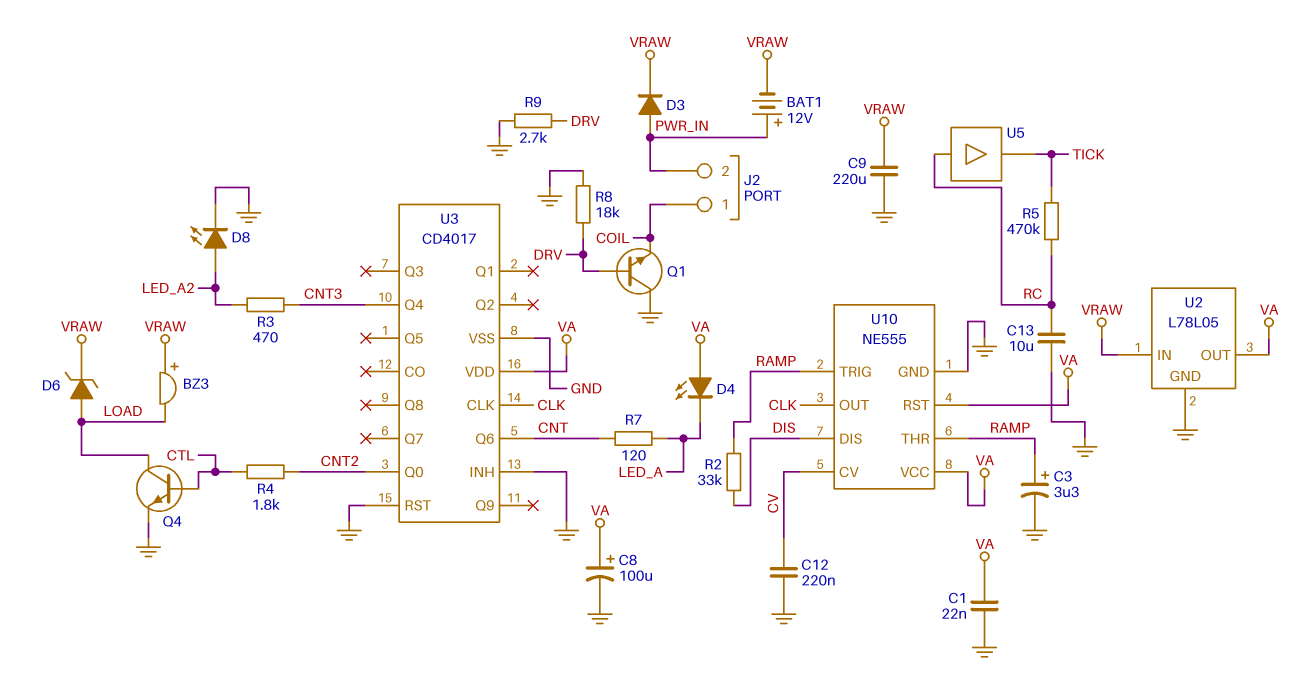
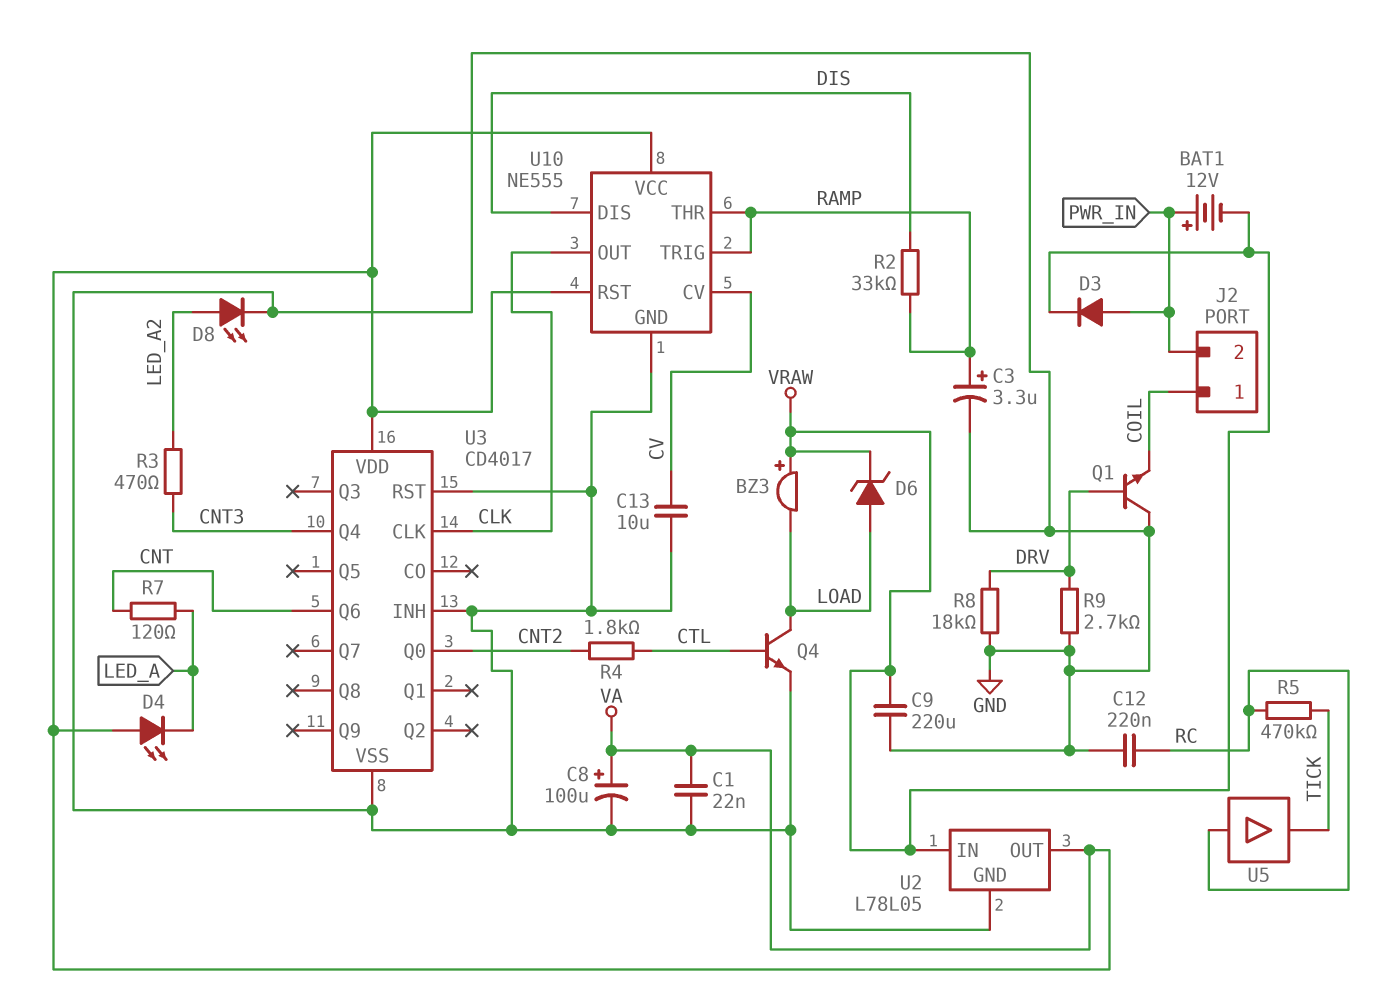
C12: 220nF (CV, GND) -> 220nF (GND, RC)
C13: 10uF (GND, RC) -> 10uF (CV, GND)

